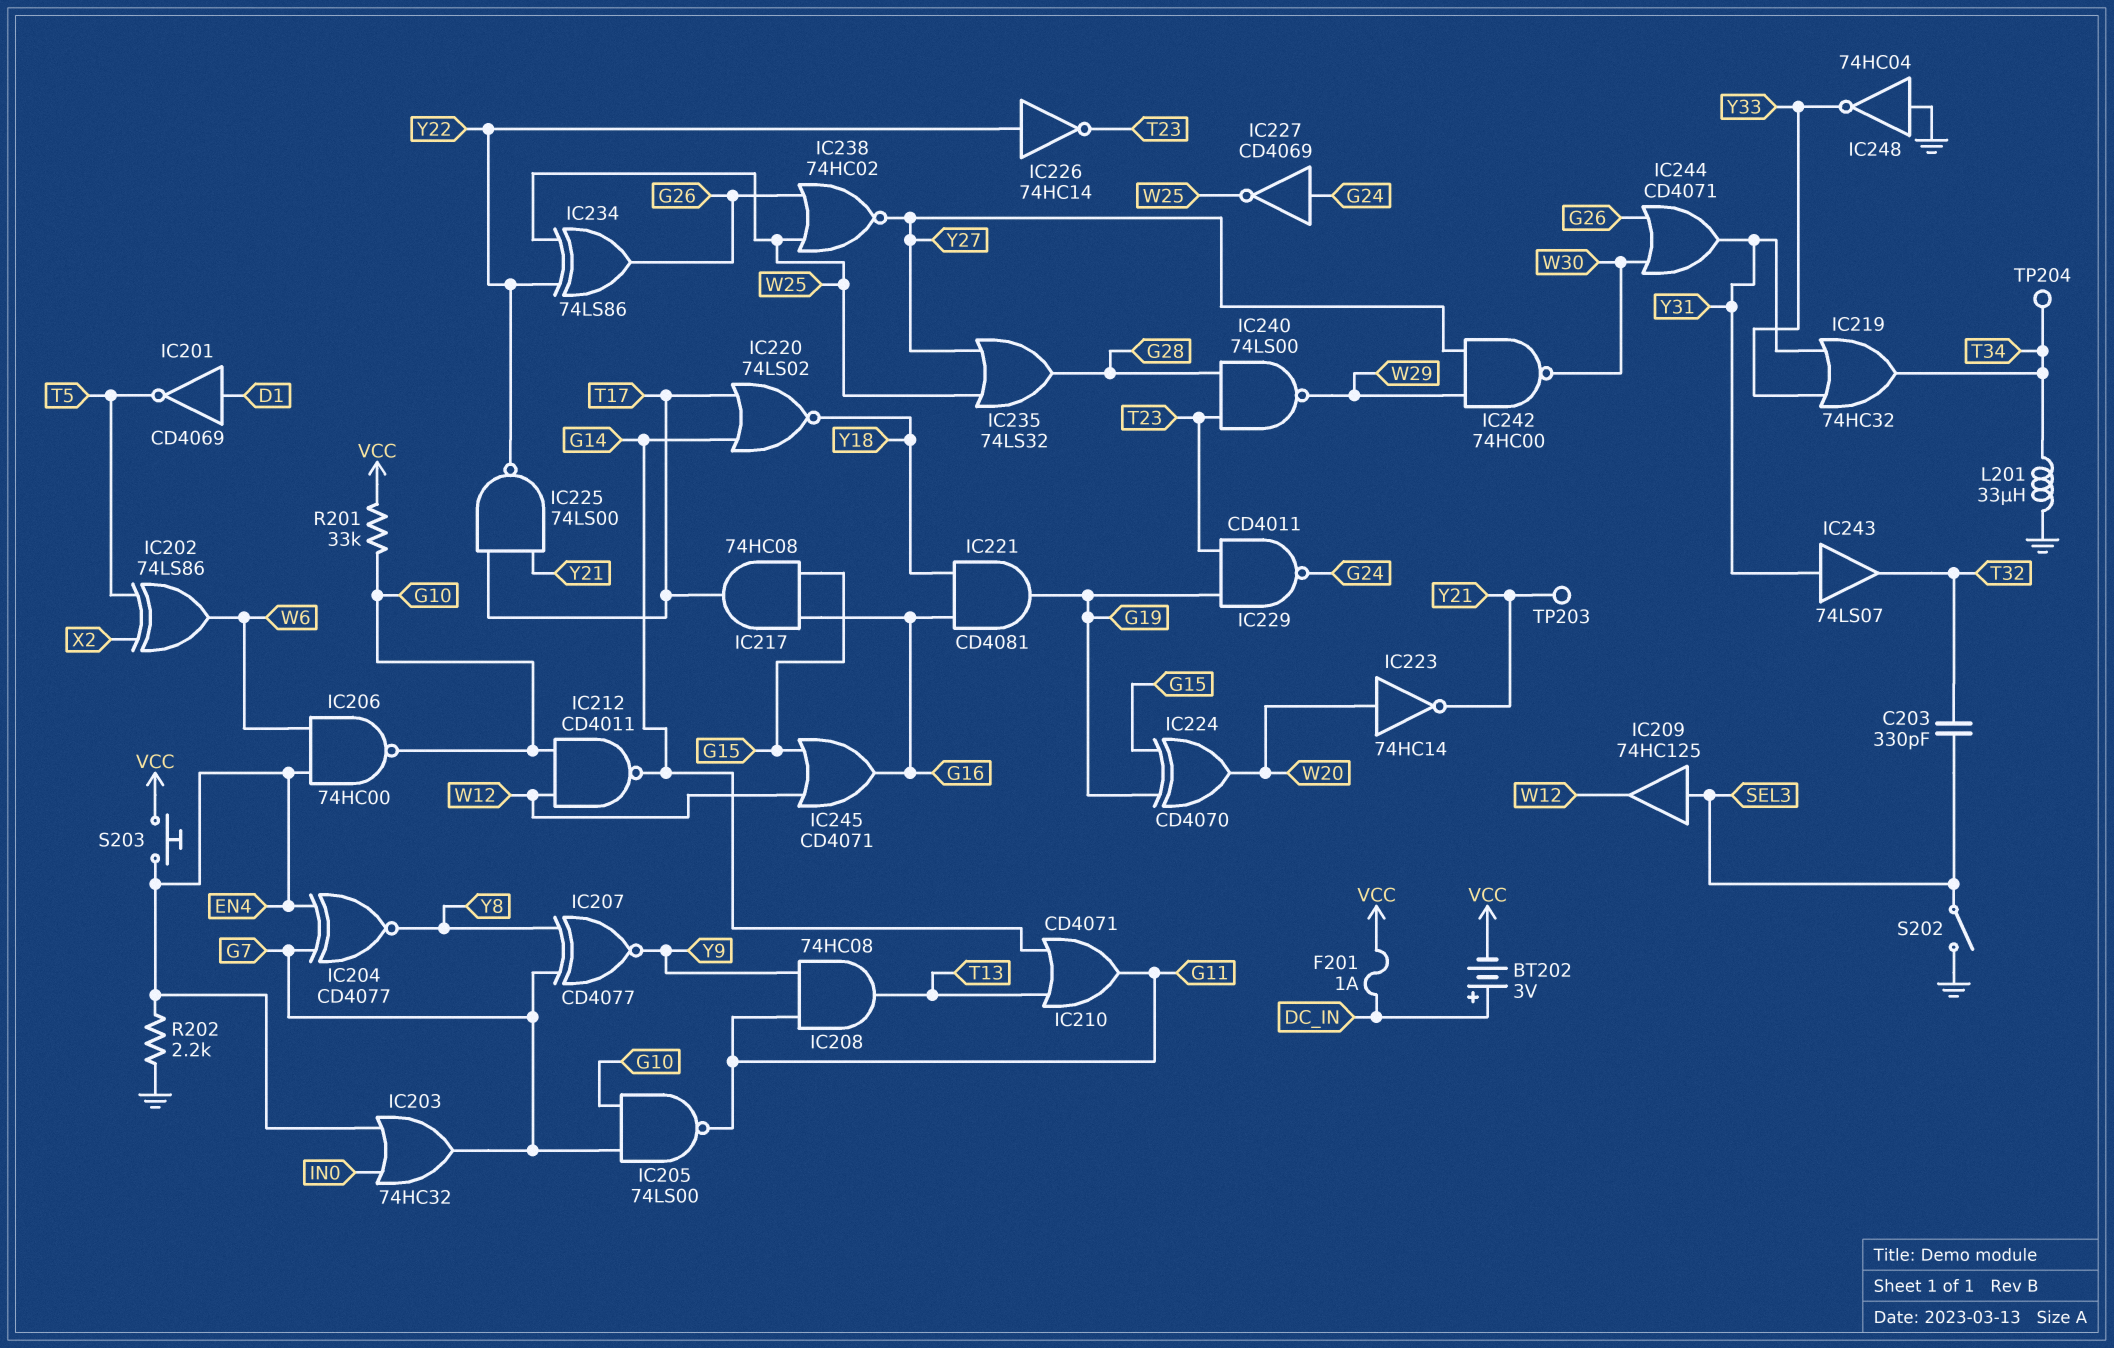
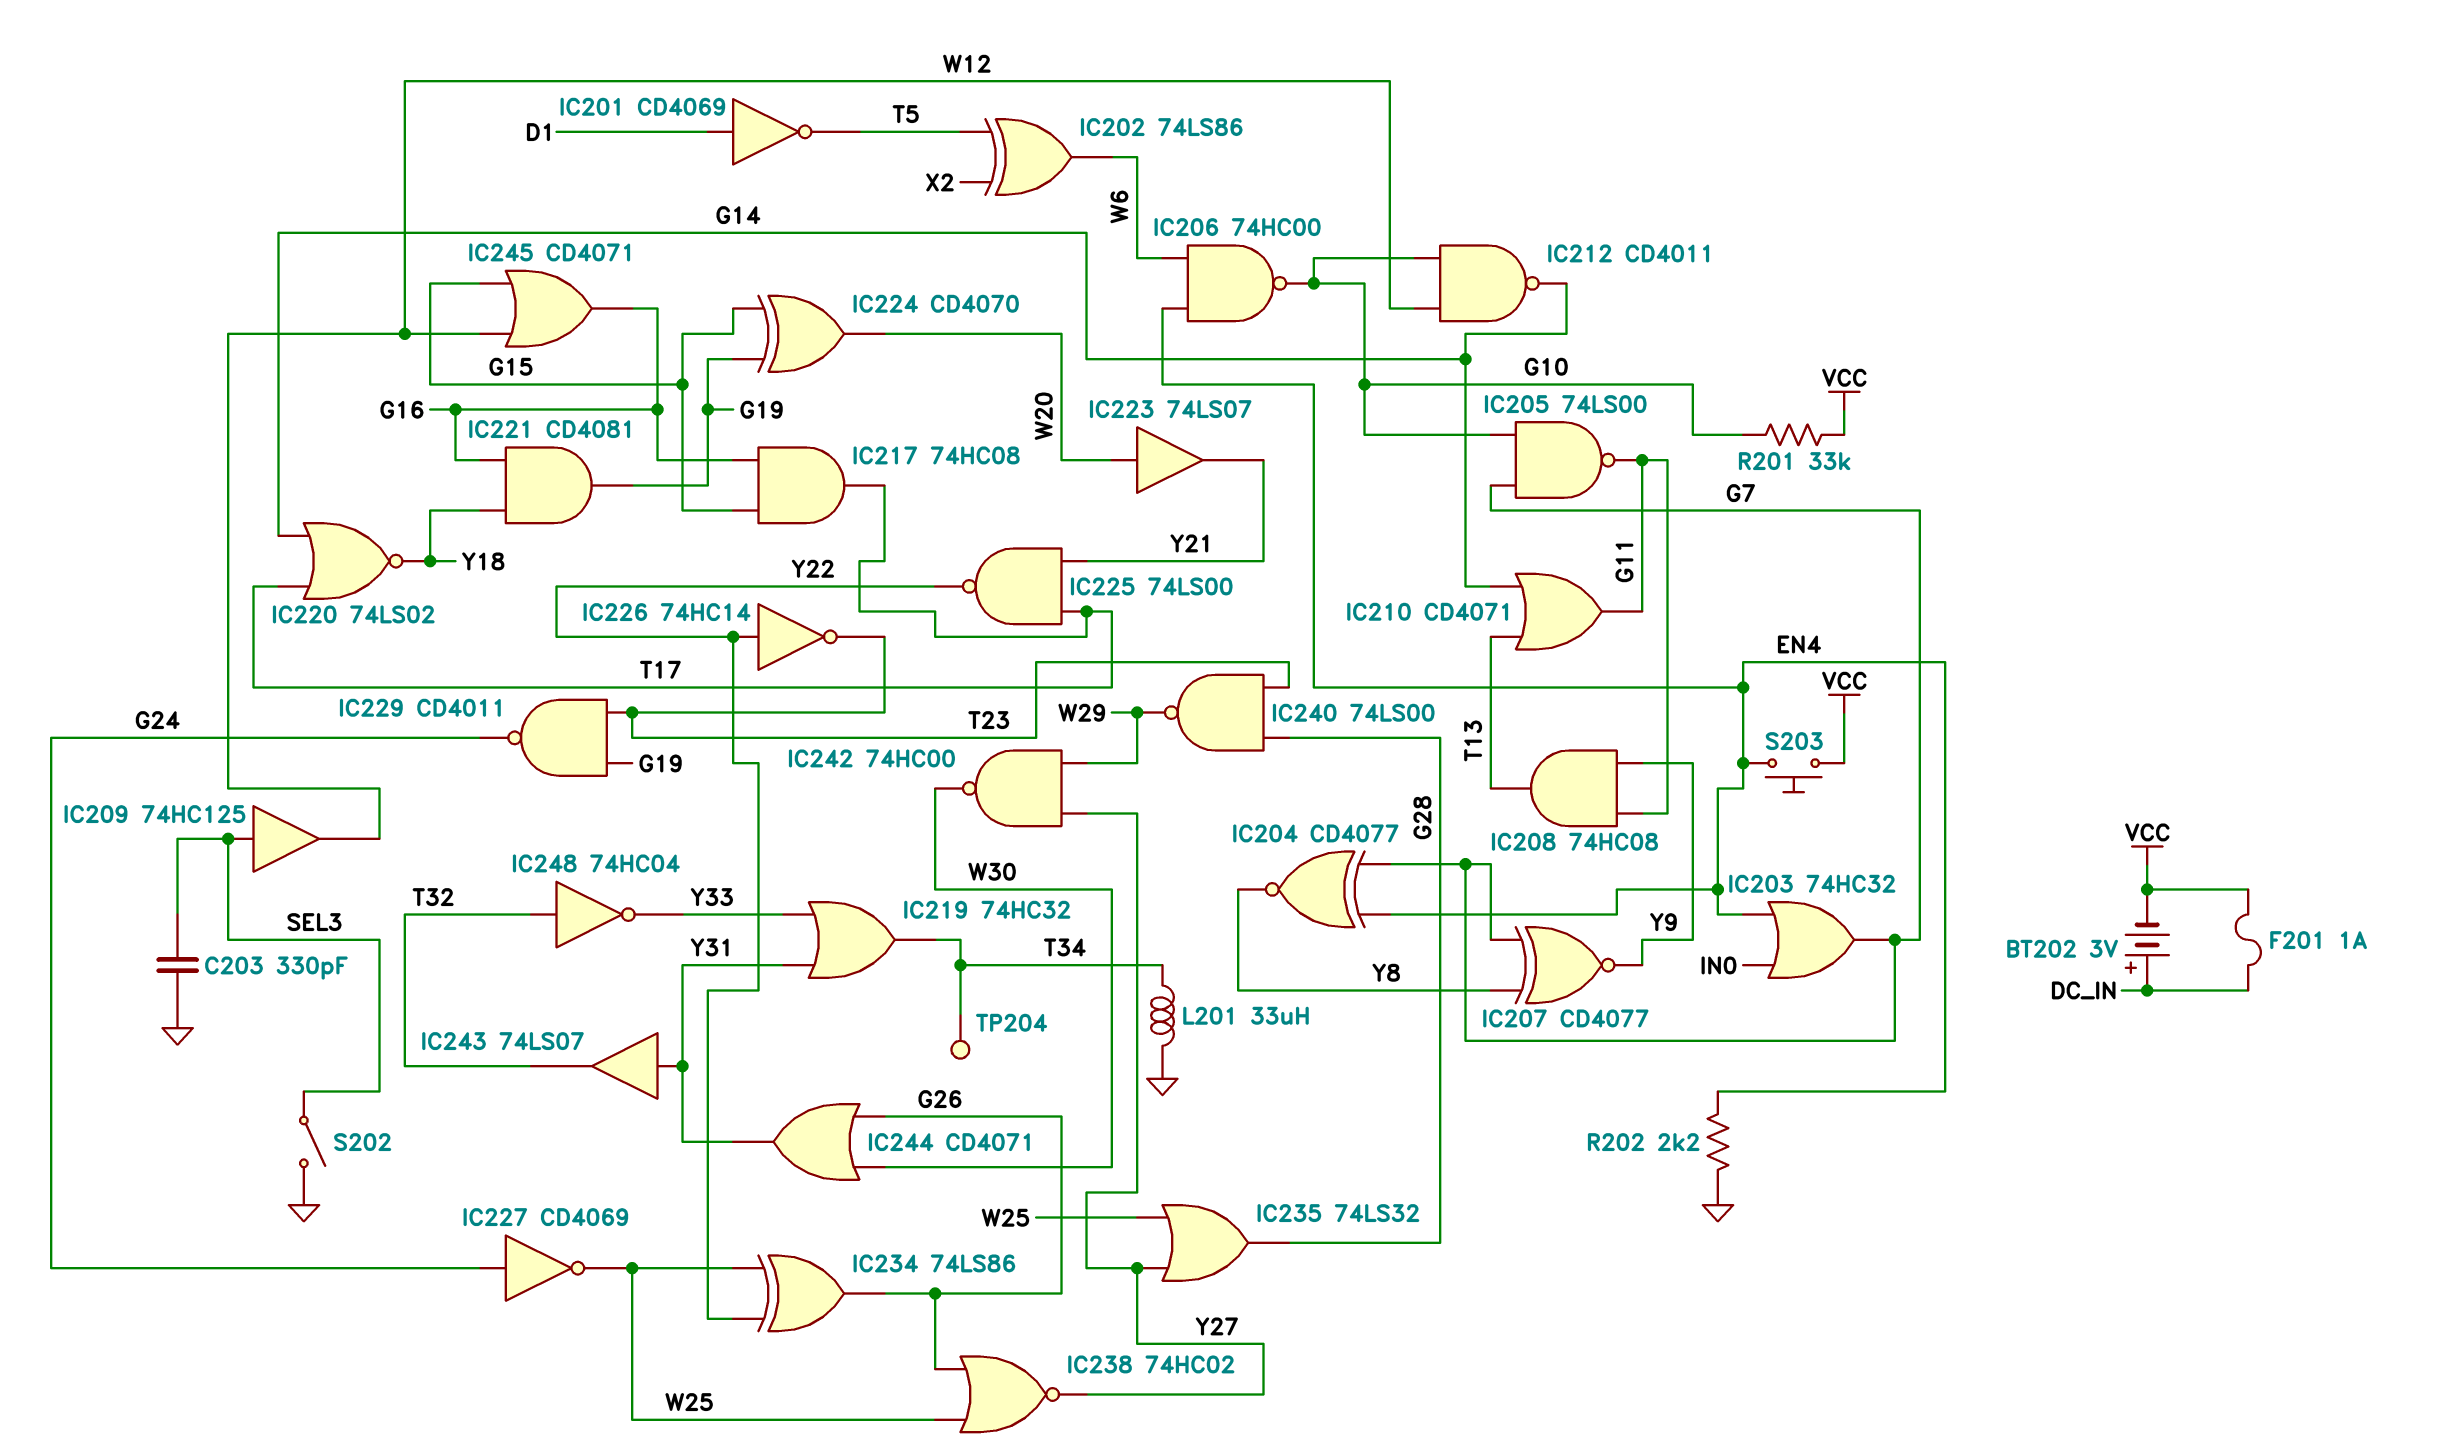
C203: 330pF (SEL3, T32) -> 330pF (GND, SEL3)
IC223: NOT 74HC14 (in W20, out Y21) -> buffer 74LS07 (in W20, out Y21)
IC248: NOT 74HC04 (in GND, out Y33) -> NOT 74HC04 (in T32, out Y33)
TP203: test point (Y21) -> none

